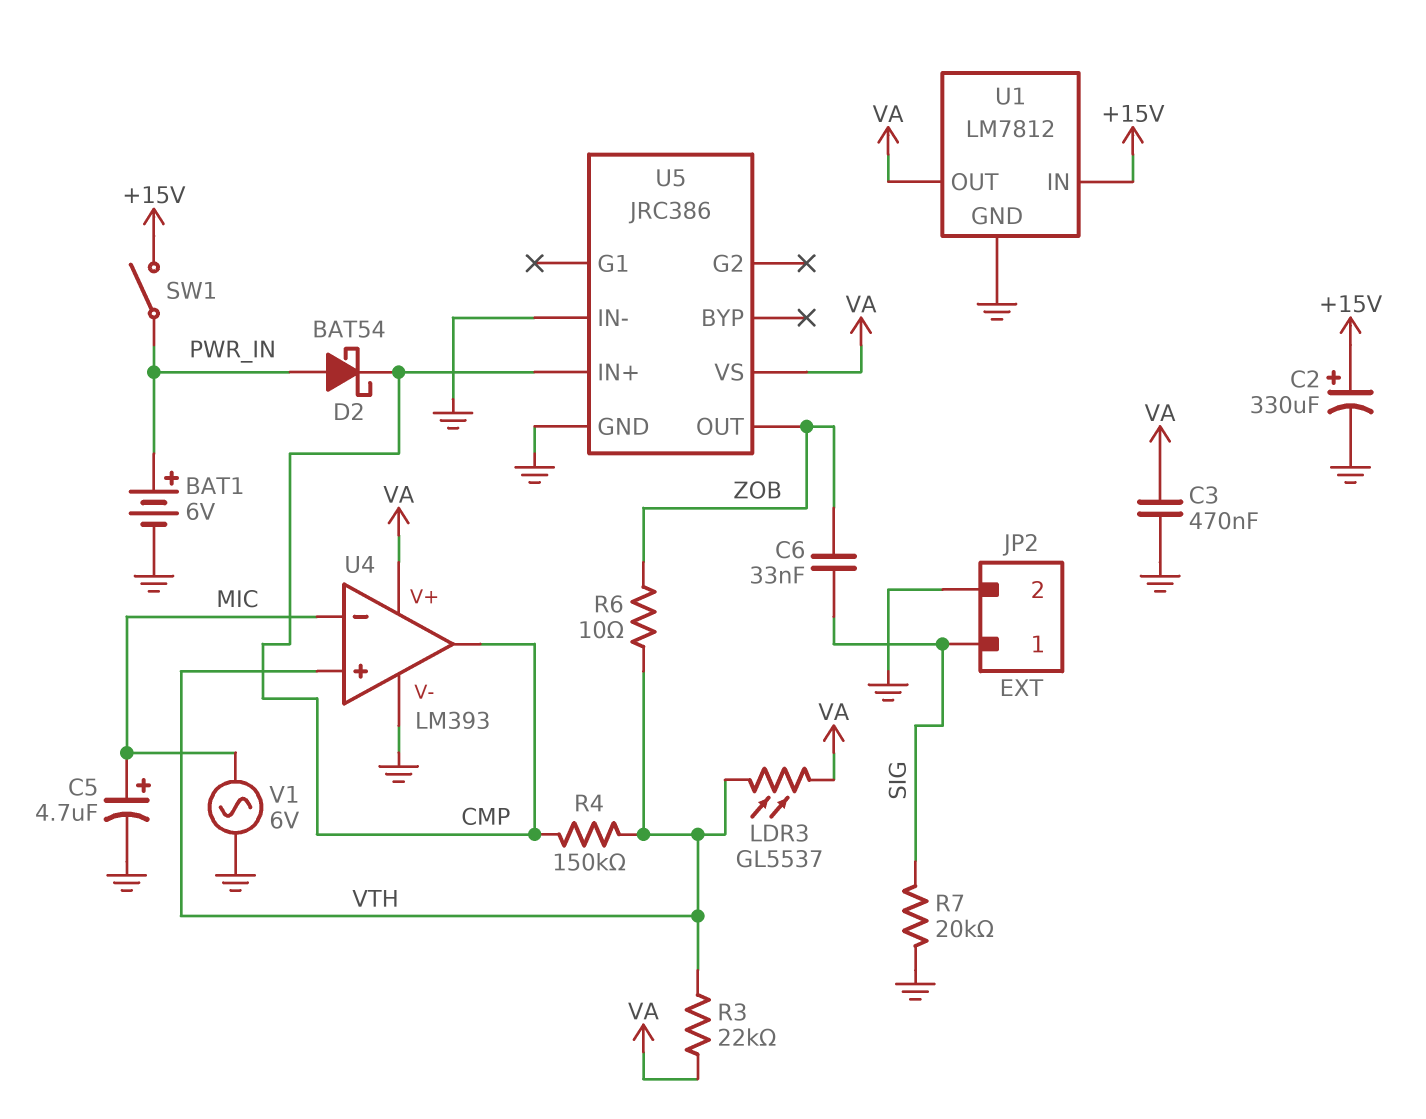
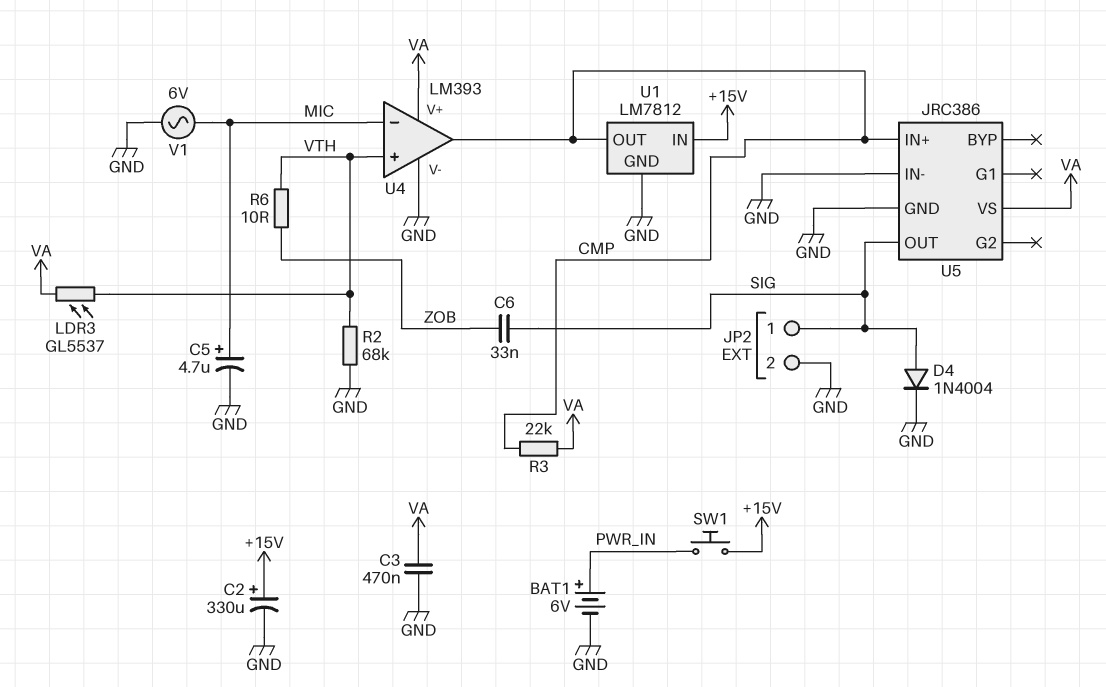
D2: schottky BAT54 (A PWR_IN, K CMP) -> none
D4: none -> diode 1N4004 (A SIG, K GND)
R2: none -> 68k (GND, VTH)
R3: 22k (VA, VTH) -> 22k (CMP, VA)
R4: 150k (CMP, VTH) -> none
R7: 20k (GND, SIG) -> none
SW1: switch (+15V, PWR_IN) -> button (+15V, PWR_IN)
U1 pin OUT: VA -> CMP
U5 pin OUT: ZOB -> SIG

